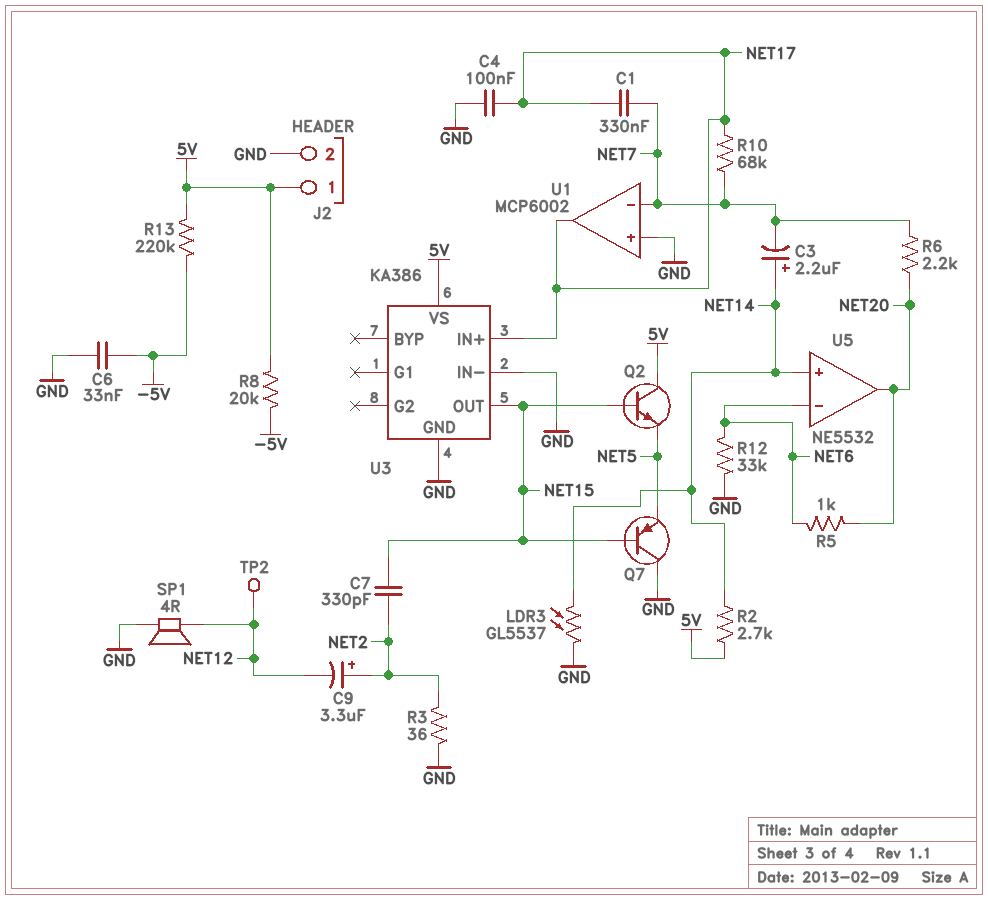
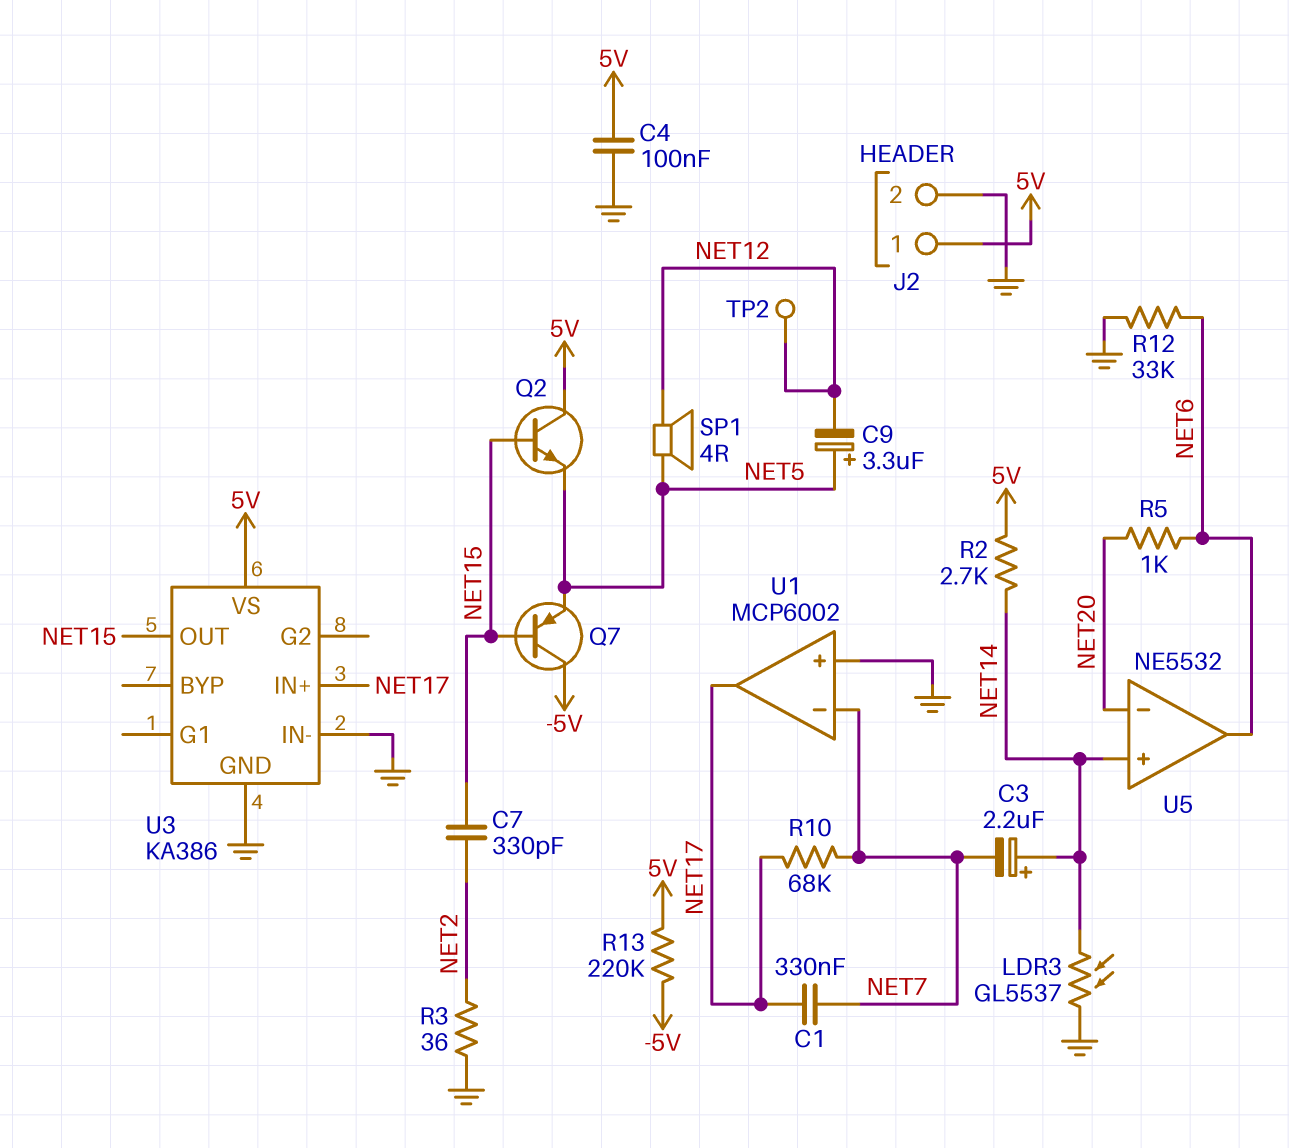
C4: 100nF (GND, NET17) -> 100nF (5V, GND)
C6: 33nF (-5V, GND) -> none
C9: 3.3uF (plus NET2, minus NET12) -> 3.3uF (plus NET5, minus NET12)
Q7: PNP (B NET15, C GND, E NET5) -> PNP (B NET15, C -5V, E NET5)
R6: 2.2k (NET7, NET20) -> none
R8: 20k (-5V, 5V) -> none
SP1: speaker 4R (GND, NET12) -> speaker 4R (NET5, NET12)
U5 pin in-: NET6 -> NET20
U5 pin out: NET20 -> NET6

